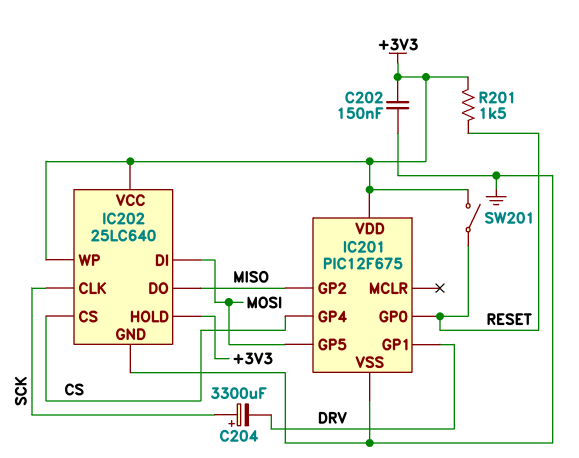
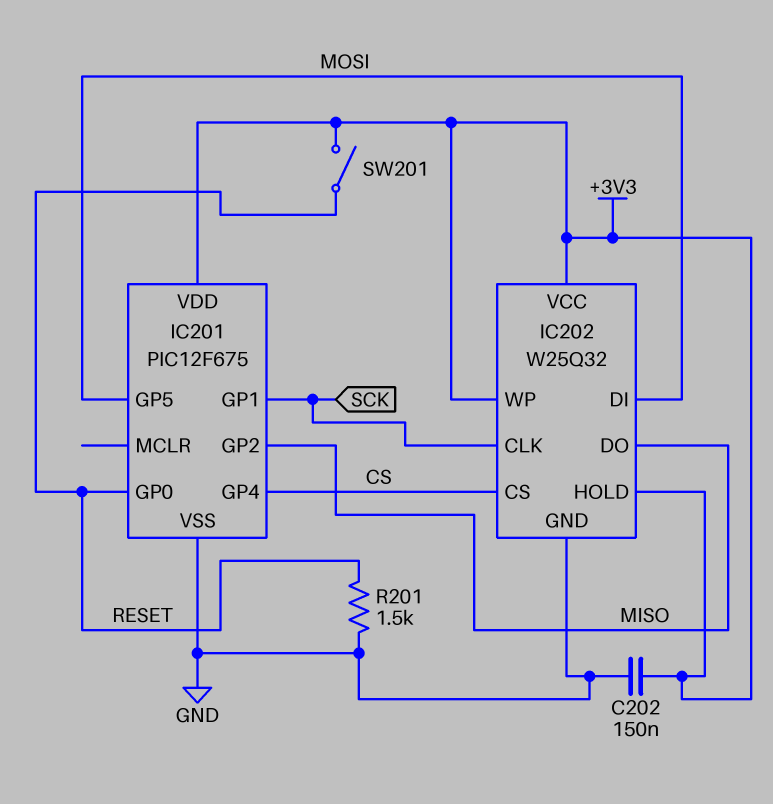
C204: 3300uF (plus SCK, minus DRV) -> none
IC201 pin GP1: DRV -> SCK
IC202: 25LC640 -> W25Q32
R201: 1.5k (+3V3, RESET) -> 1.5k (GND, RESET)

